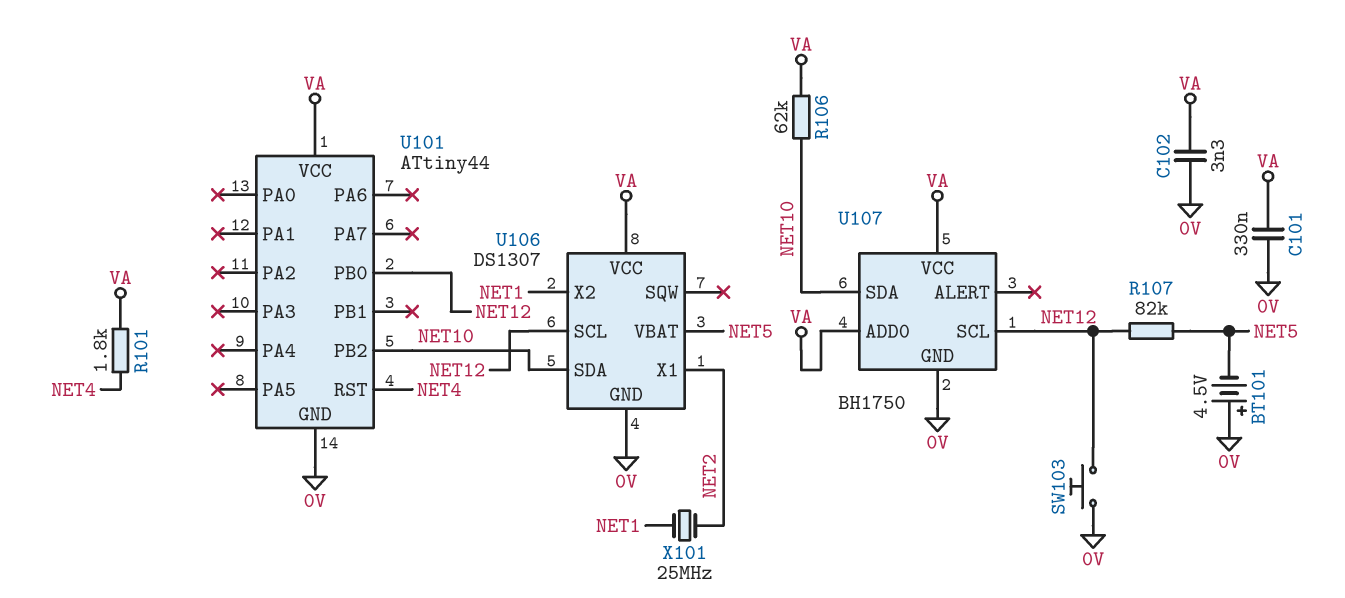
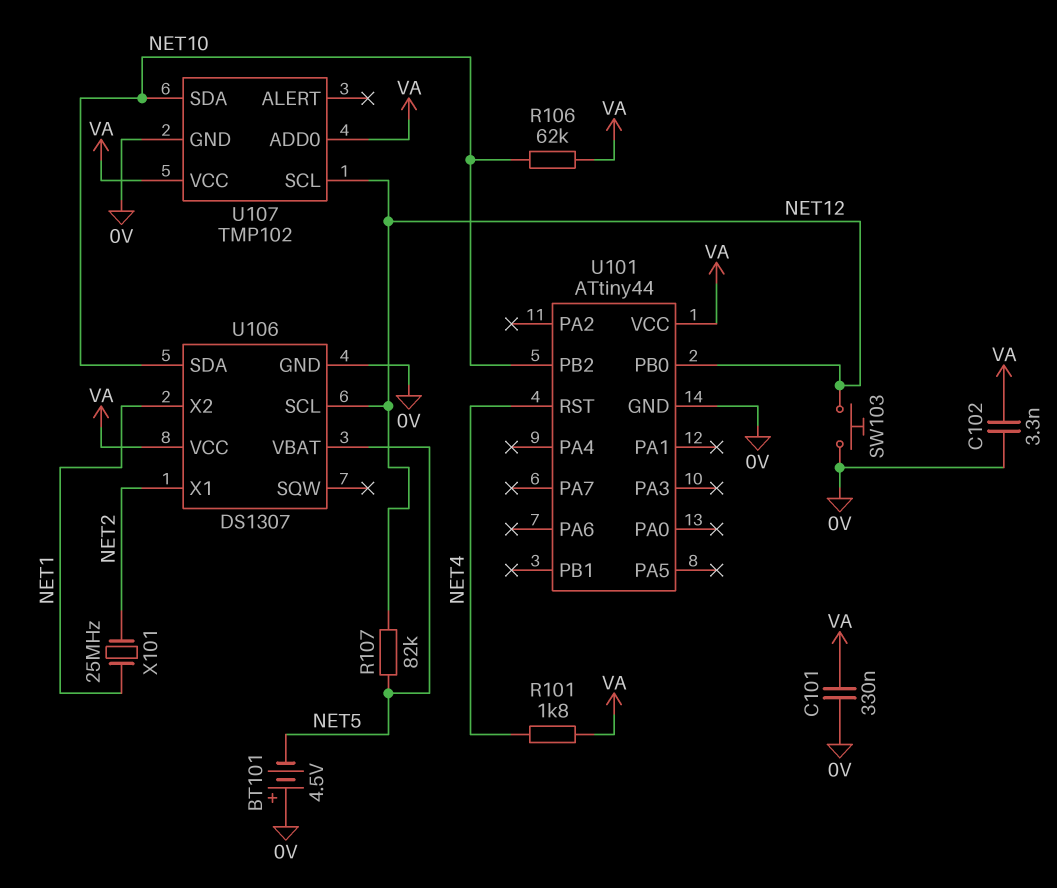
U107: BH1750 -> TMP102

